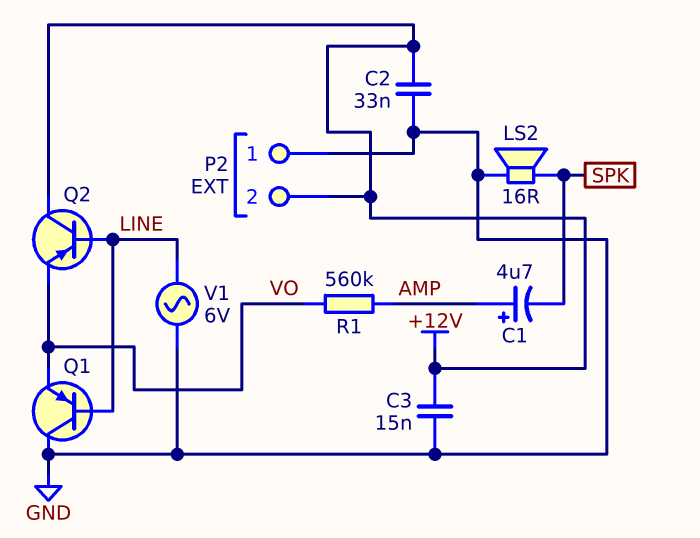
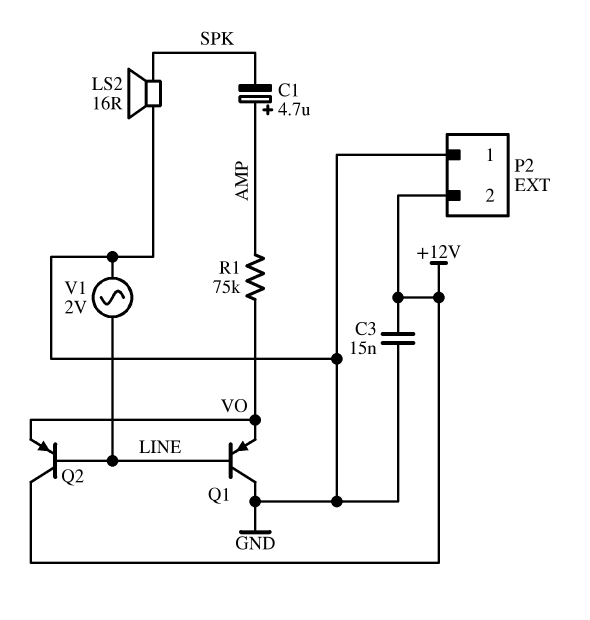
C2: 33nF (+12V, GND) -> none
R1: 560k (AMP, VO) -> 75k (AMP, VO)
V1: AC 6V (GND, LINE) -> AC 2V (GND, LINE)

